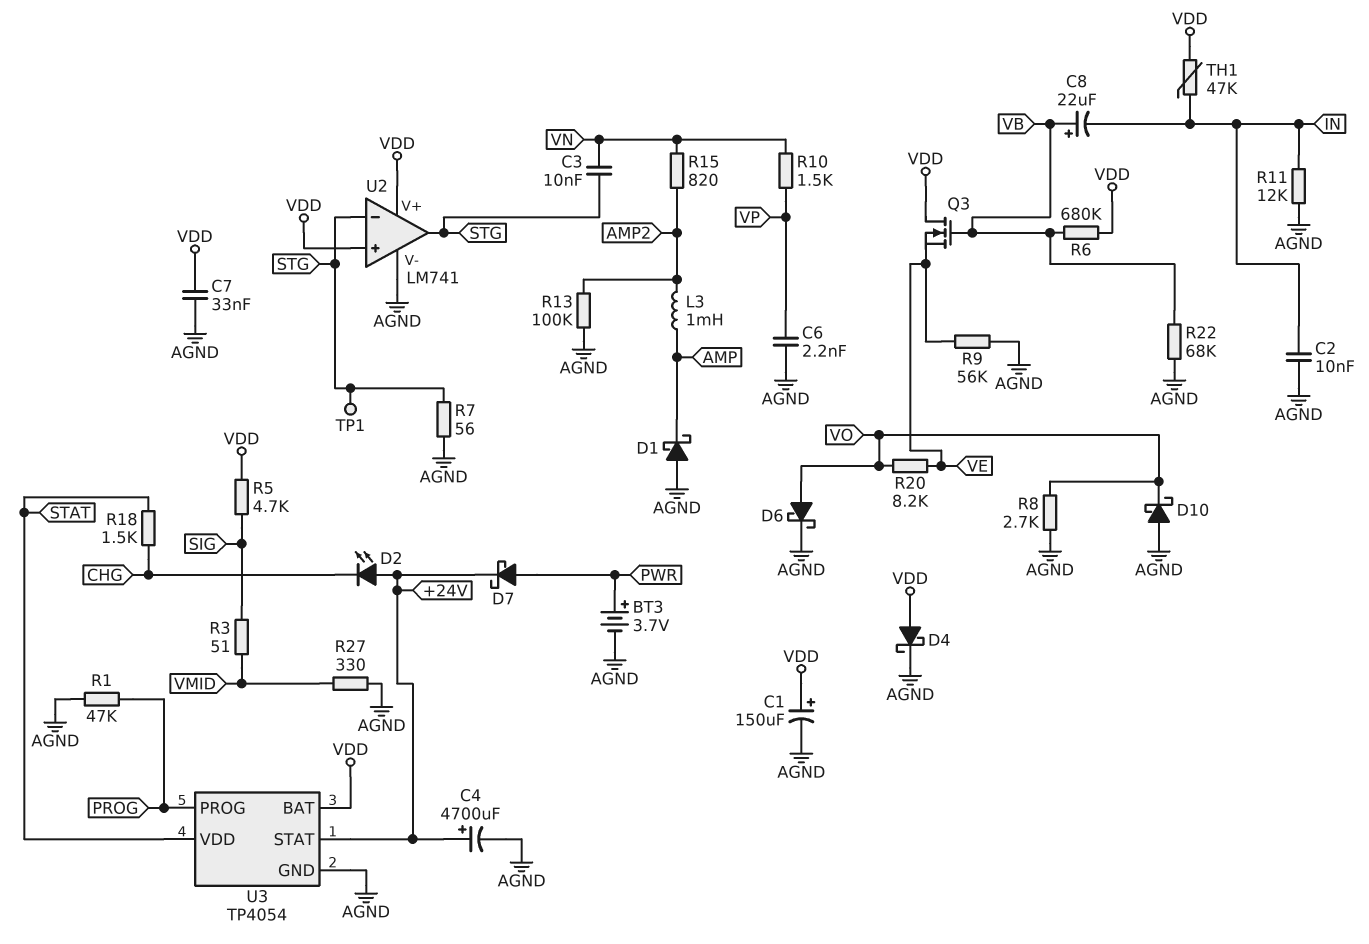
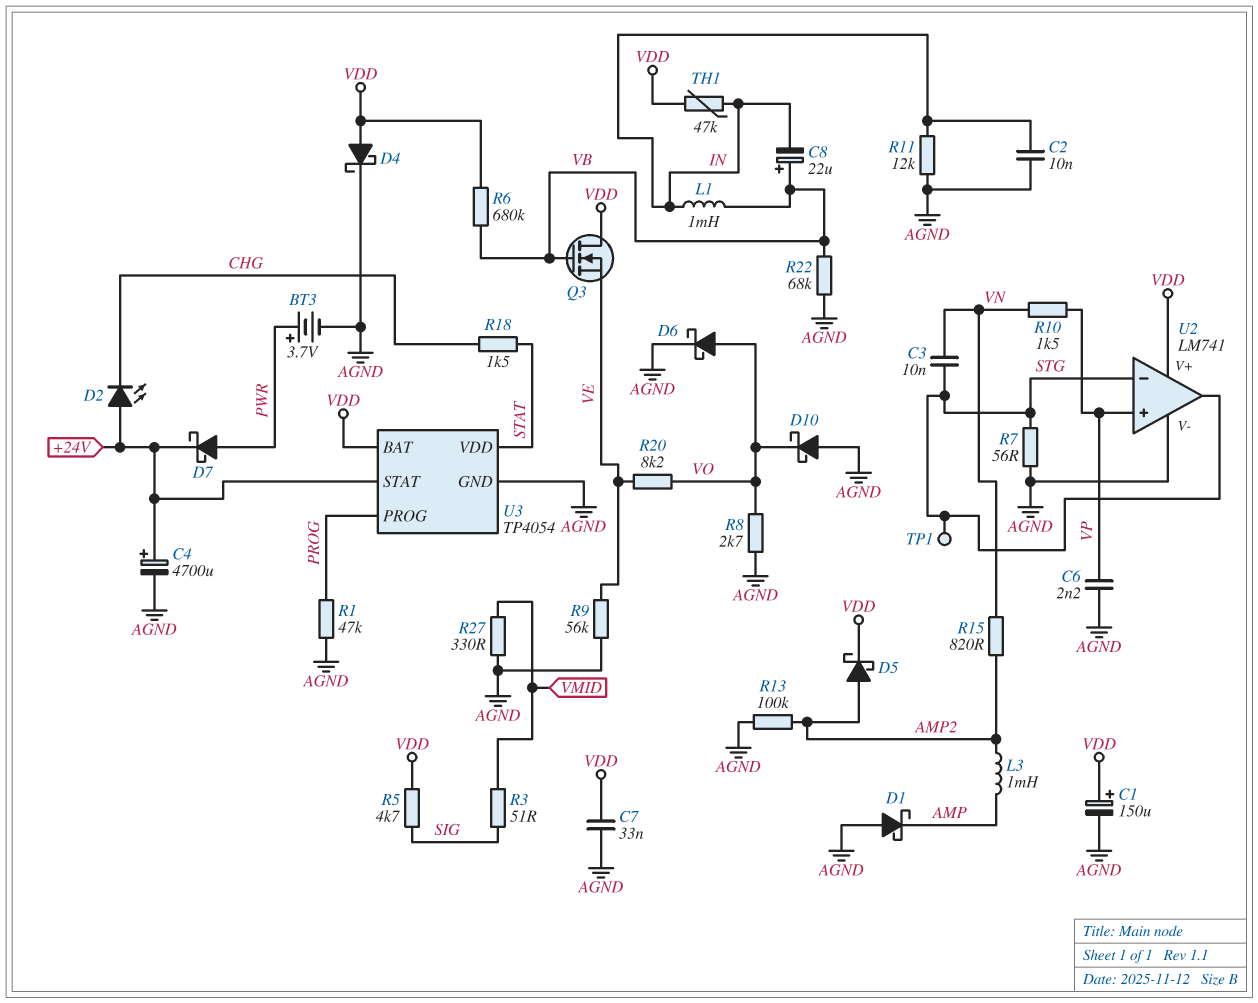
D5: none -> schottky (A AMP2, K VDD)
L1: none -> 1mH (IN, VB)
U2 pin in+: VDD -> VP

